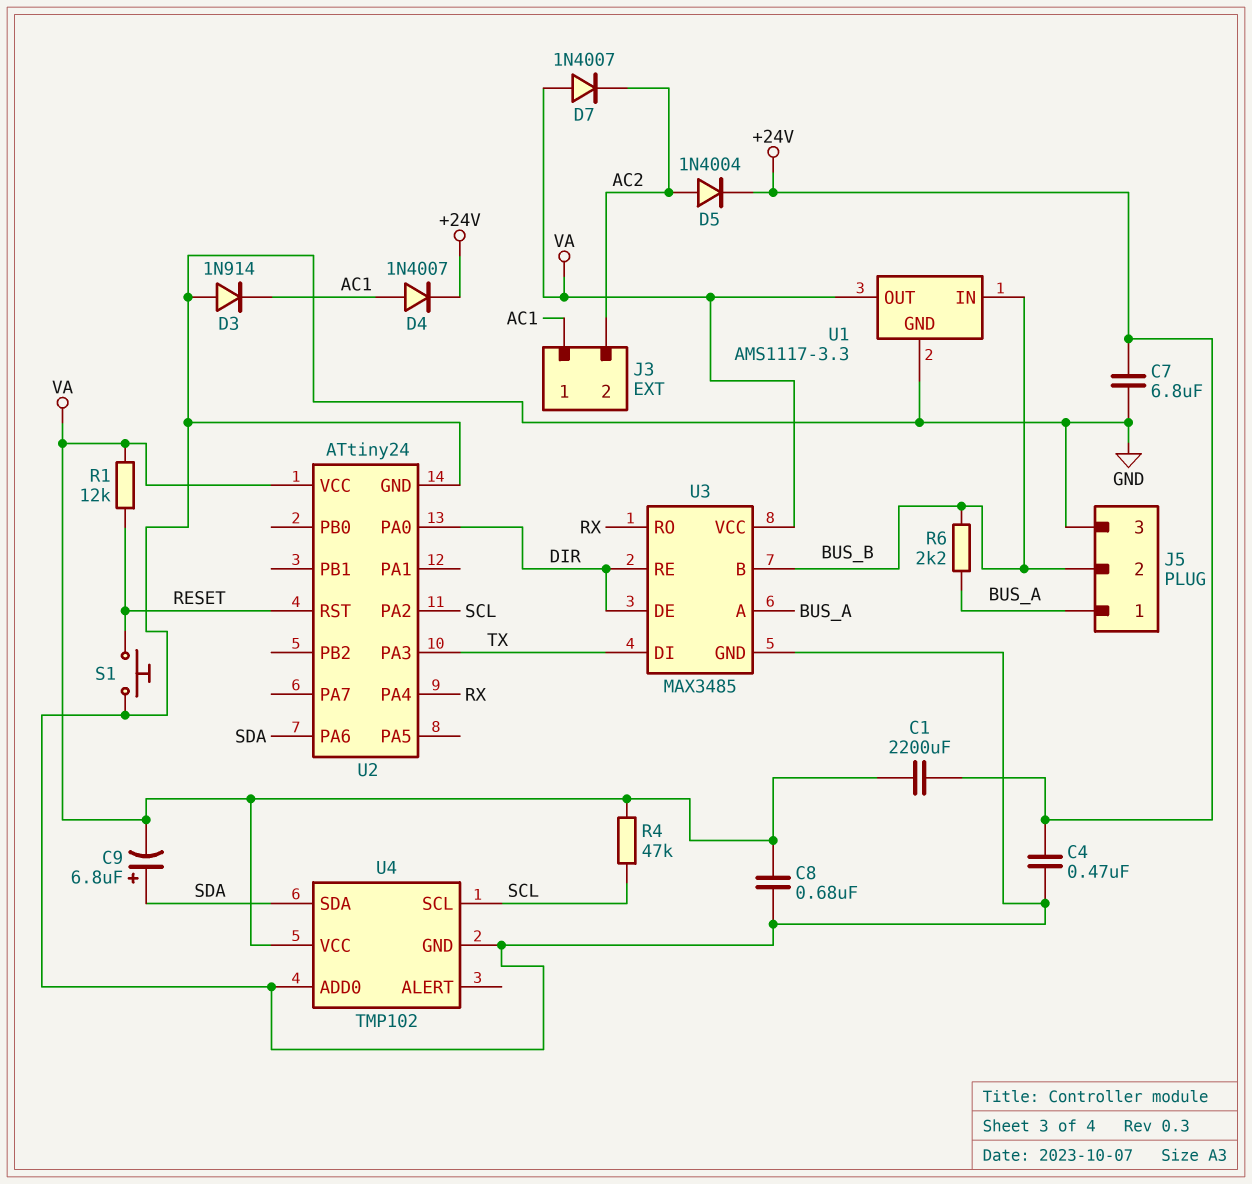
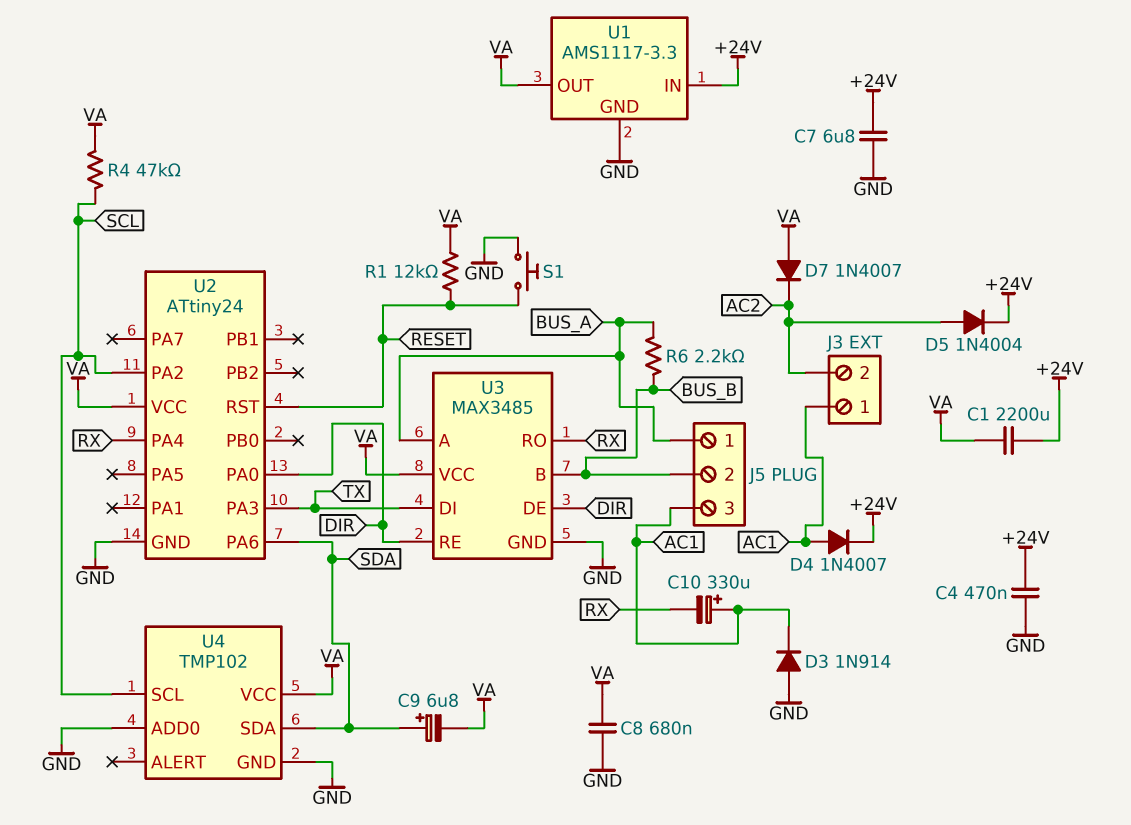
C10: none -> 330uF (plus AC1, minus RX)
J5 pin 3: GND -> AC1
U1 pin IN: BUS_B -> +24V

